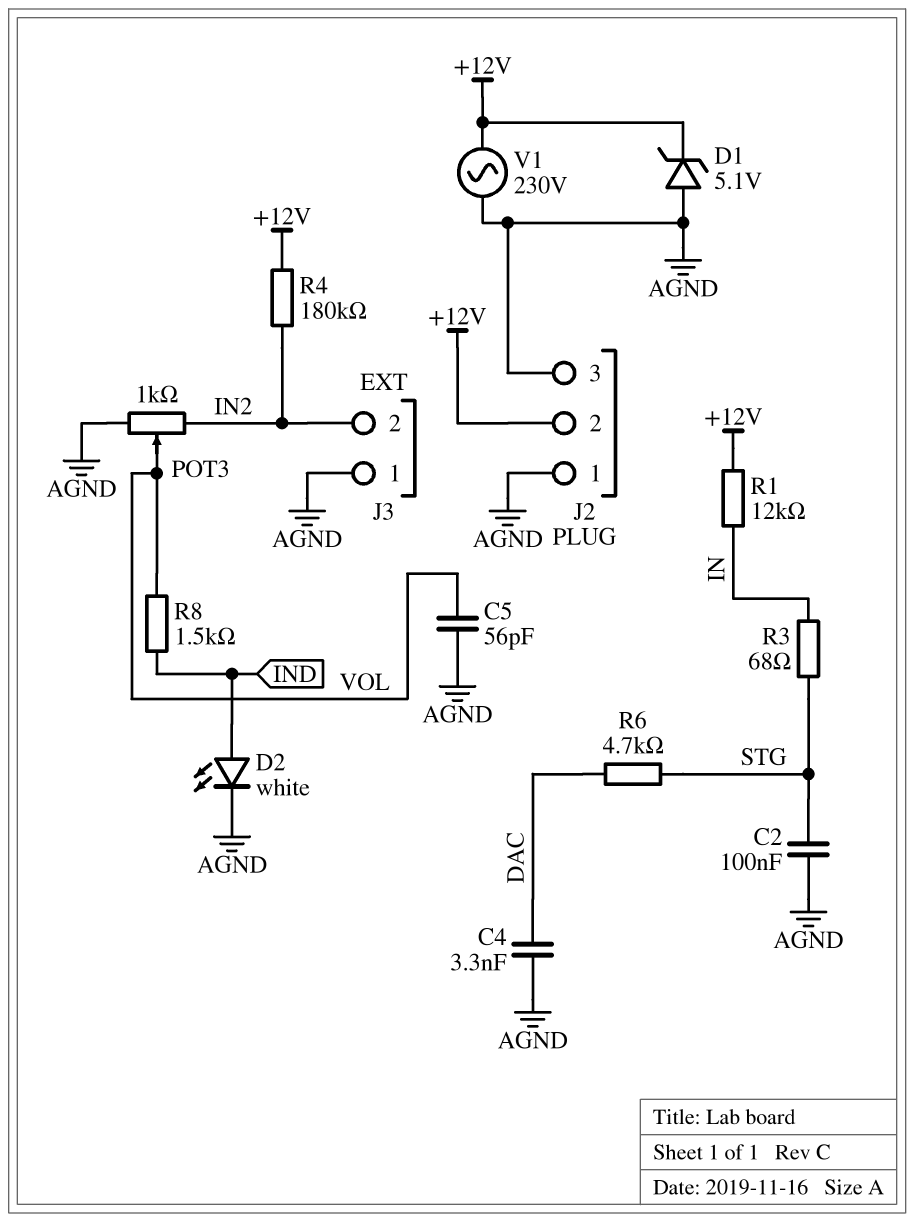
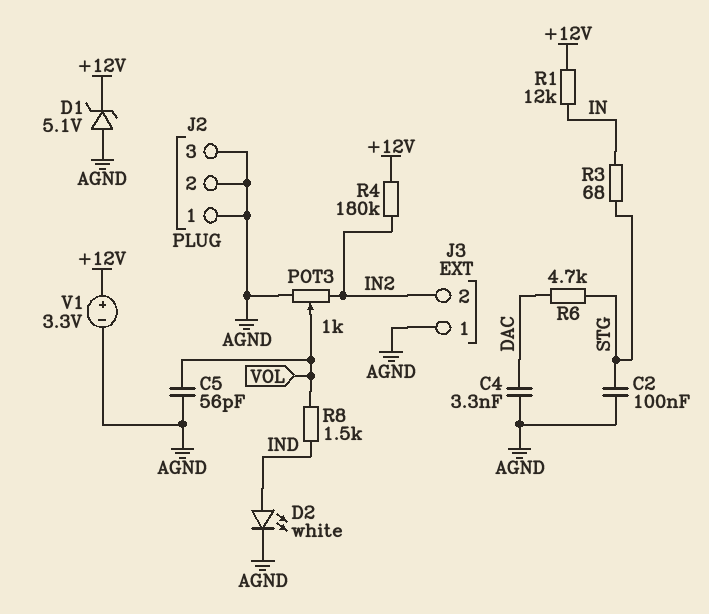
J2 pin 2: +12V -> AGND
V1: AC 230V (+12V, AGND) -> 3.3V (plus +12V, minus AGND)

